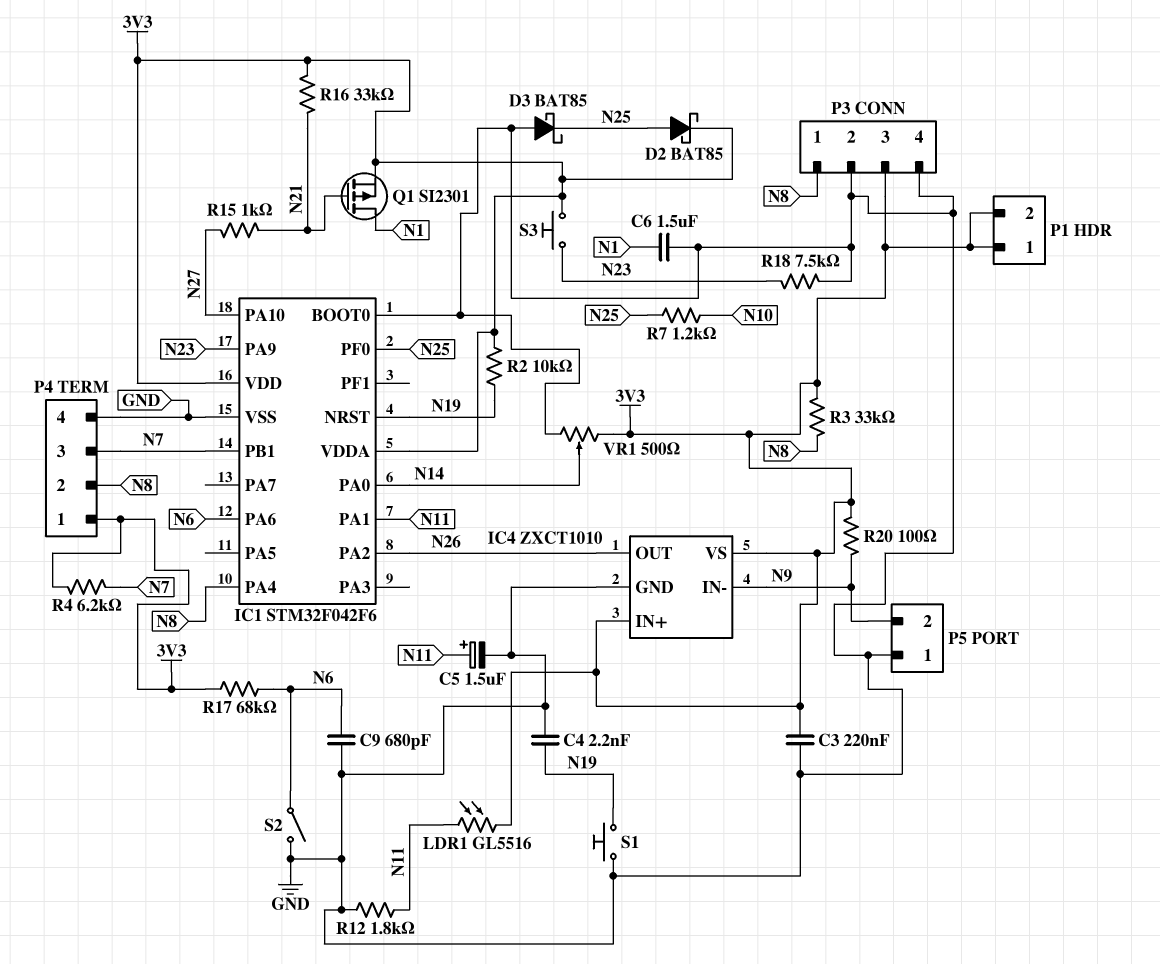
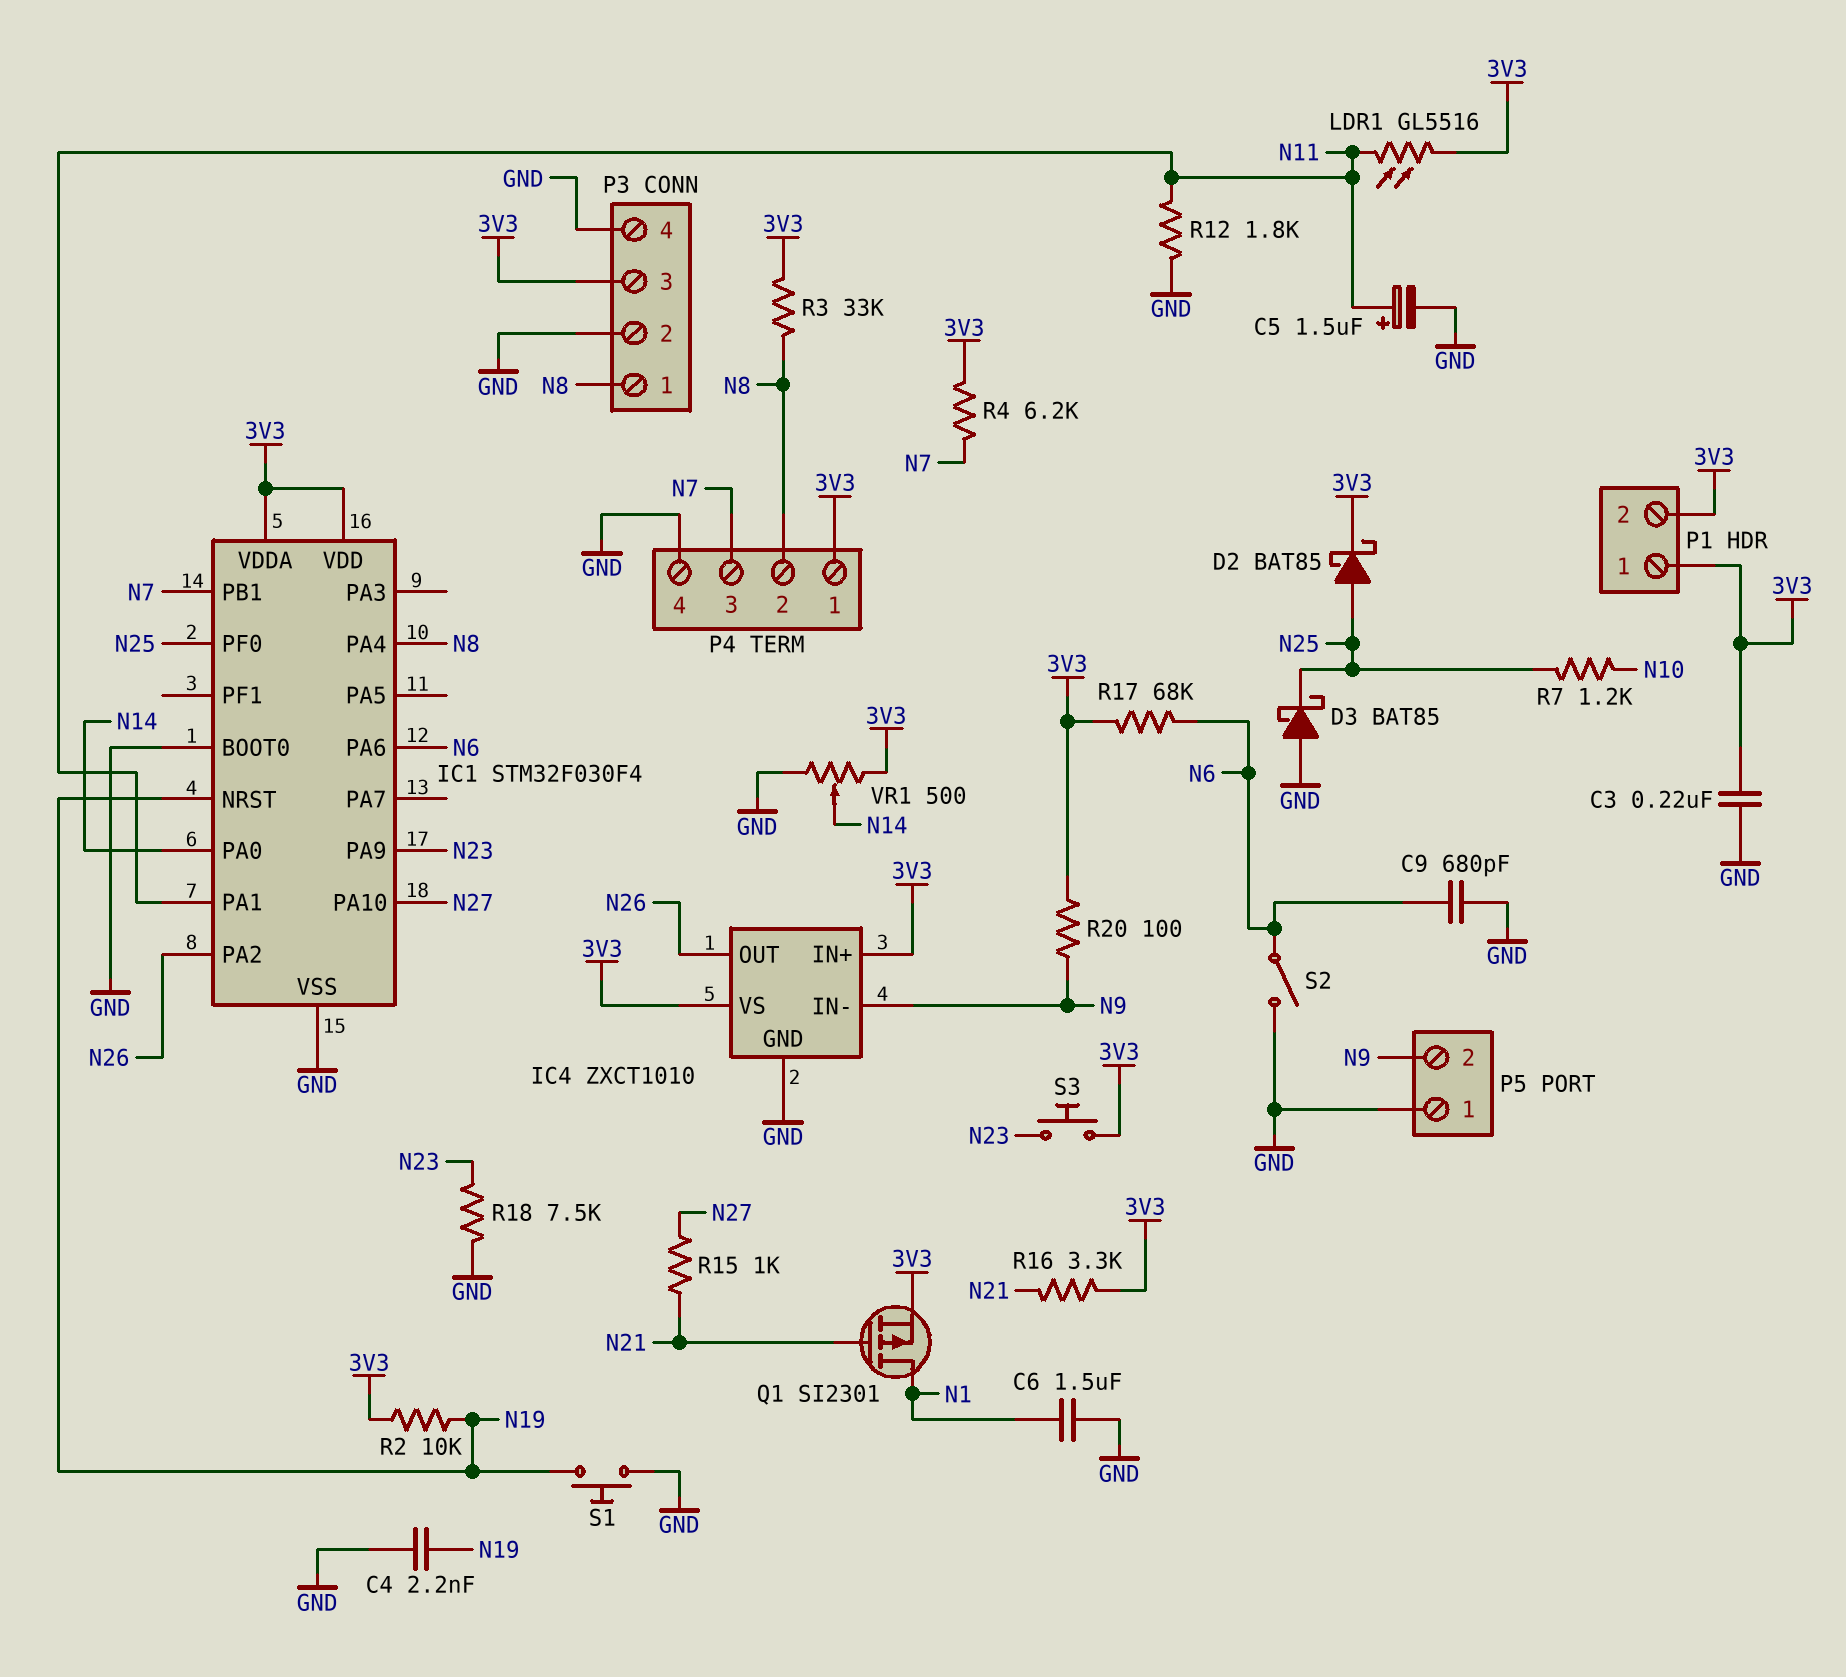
IC1: STM32F042F6 -> STM32F030F4
R16: 33k (3V3, N21) -> 3.3k (3V3, N21)

